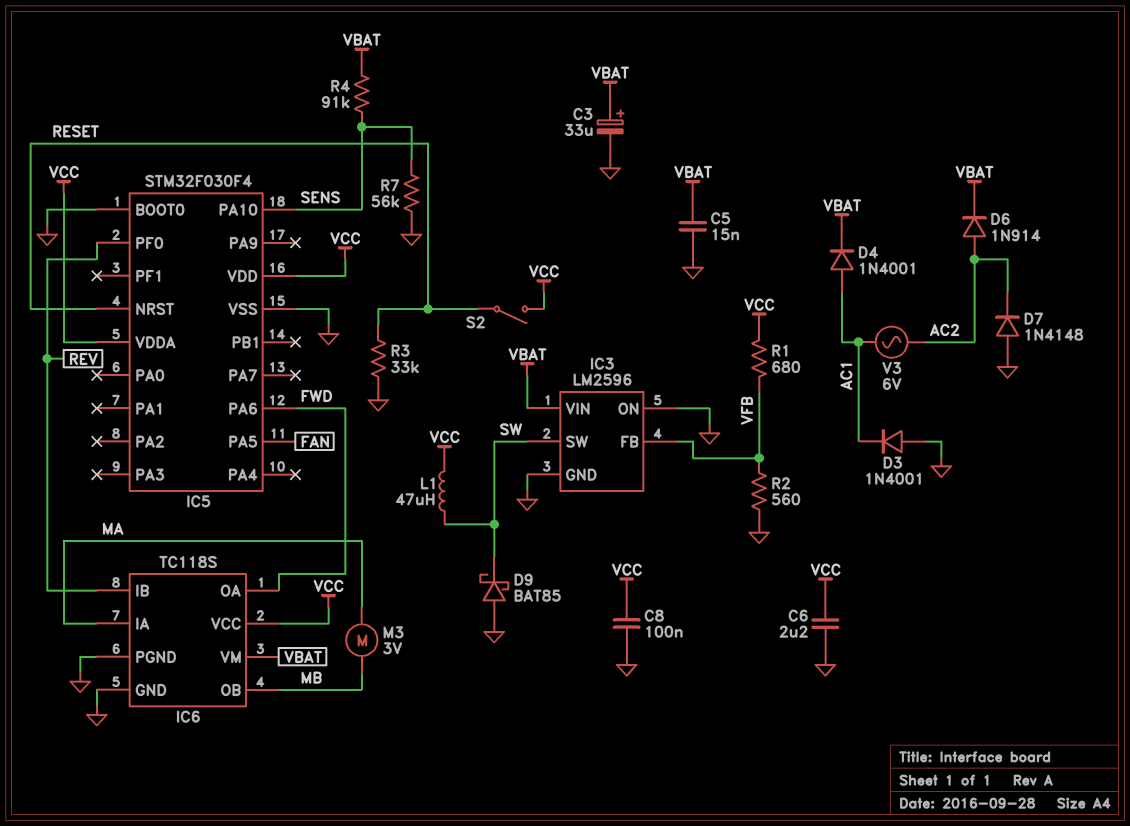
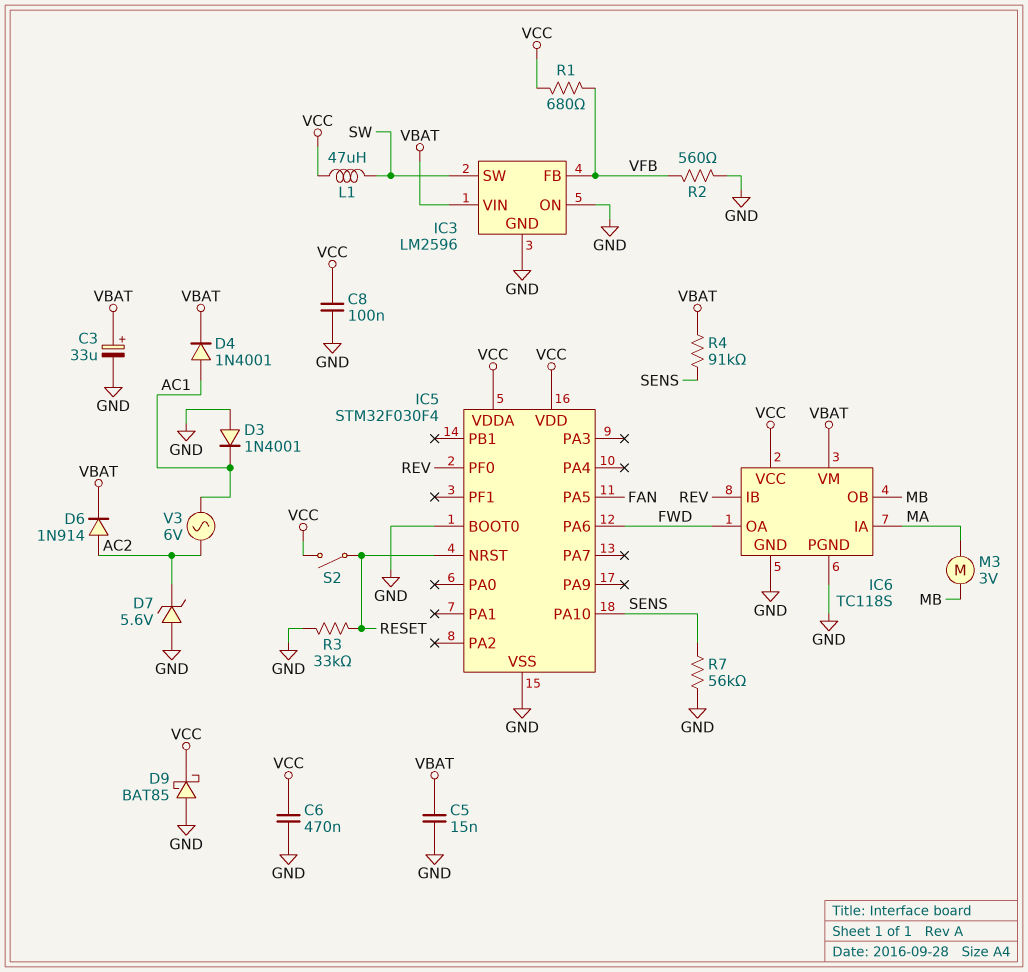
C6: 2.2uF (GND, VCC) -> 470nF (GND, VCC)
D7: diode 1N4148 (A GND, K AC2) -> zener 5.6V (A GND, K AC2)
D9: schottky BAT85 (A GND, K SW) -> schottky BAT85 (A GND, K VCC)

